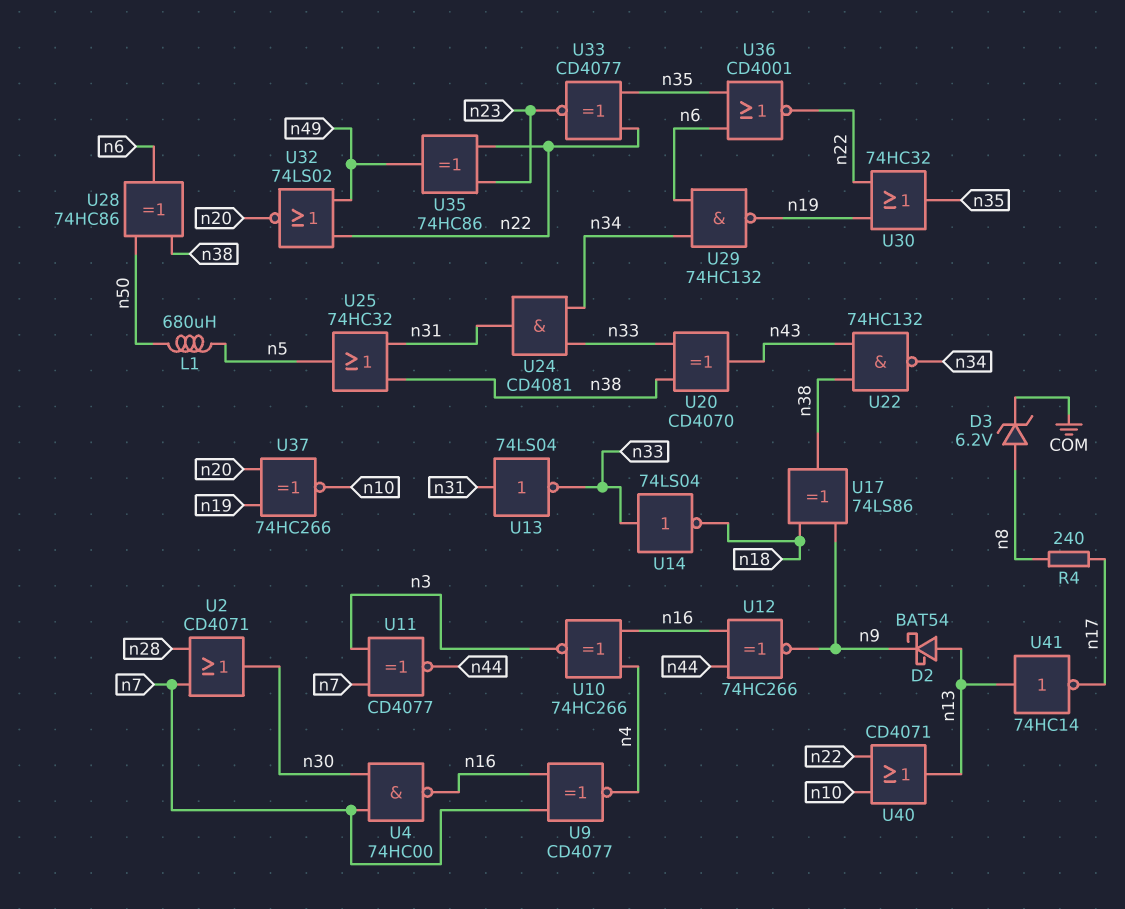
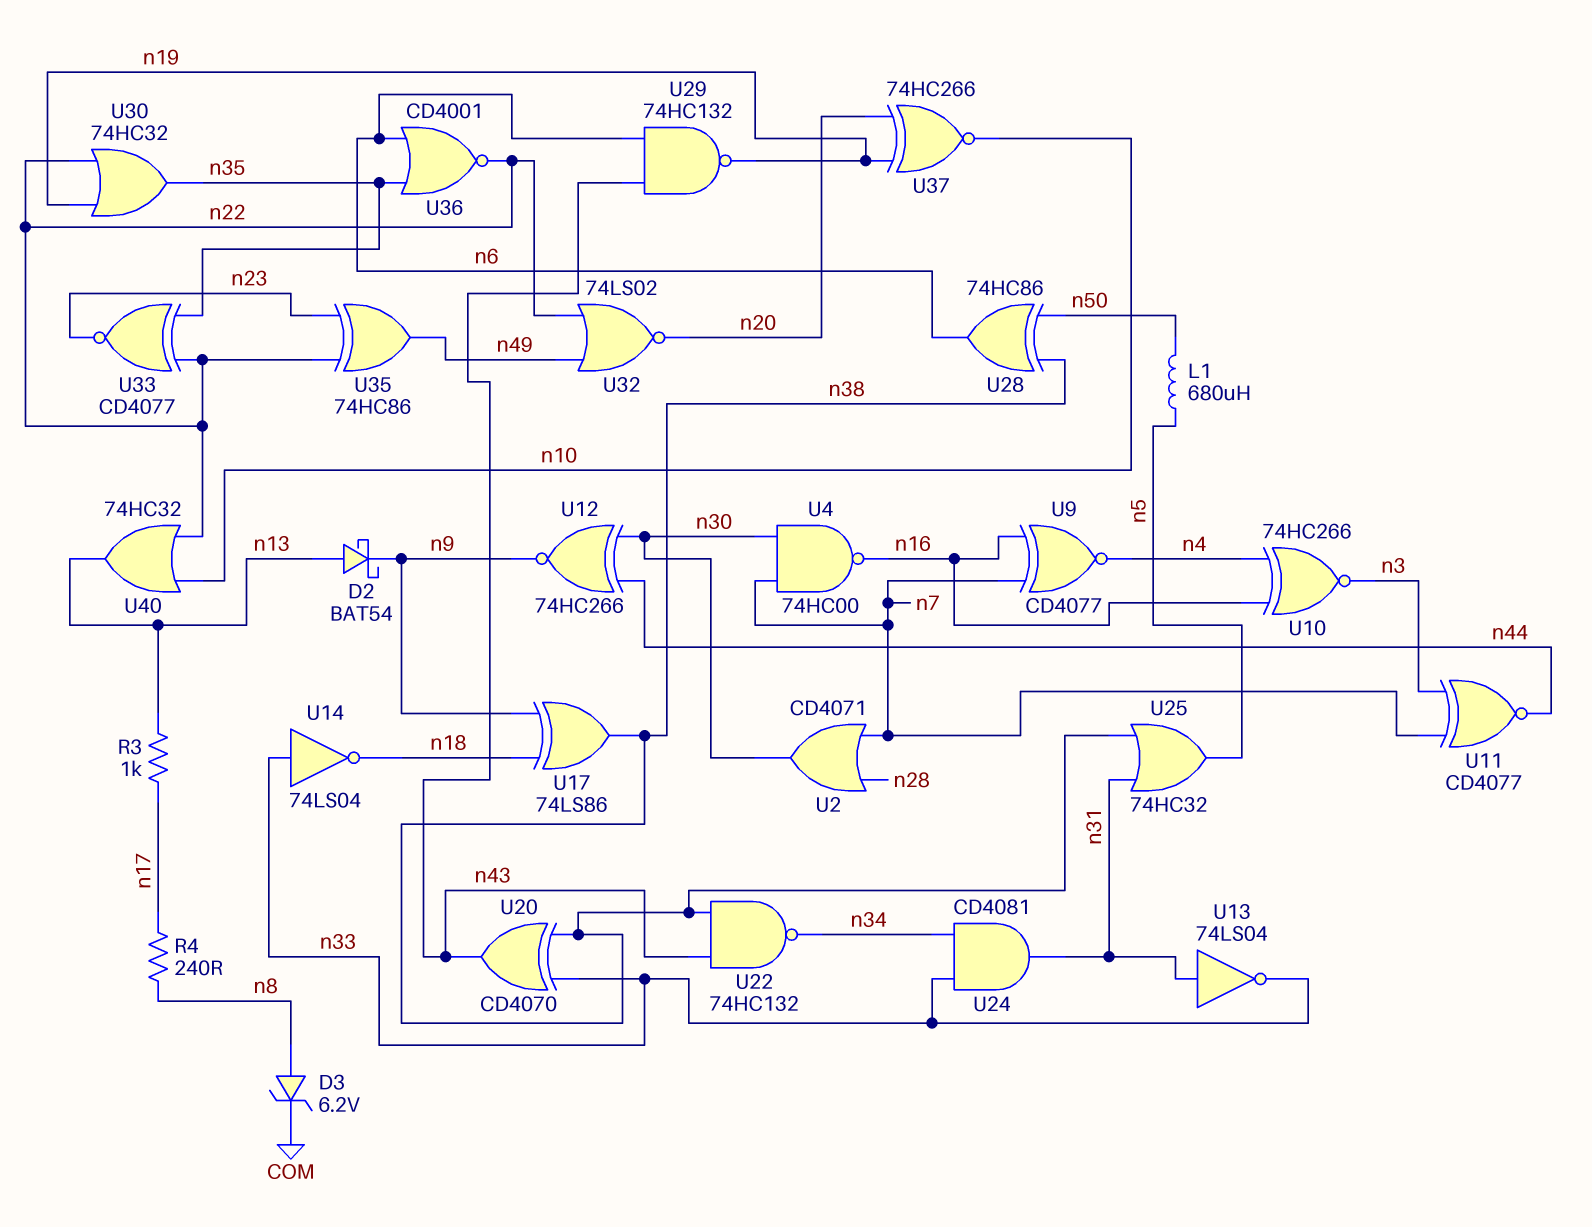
R3: none -> 1k (n13, n17)
U12: XNOR 74HC266 (in n16, in n44, out n9) -> XNOR 74HC266 (in n30, in n44, out n9)
U29: NAND 74HC132 (in n6, in n34, out n19) -> NAND 74HC132 (in n6, in n43, out n19)
U40: OR CD4071 (in n10, in n22, out n13) -> OR 74HC32 (in n10, in n22, out n13)
U41: NOT 74HC14 (in n13, out n17) -> none

